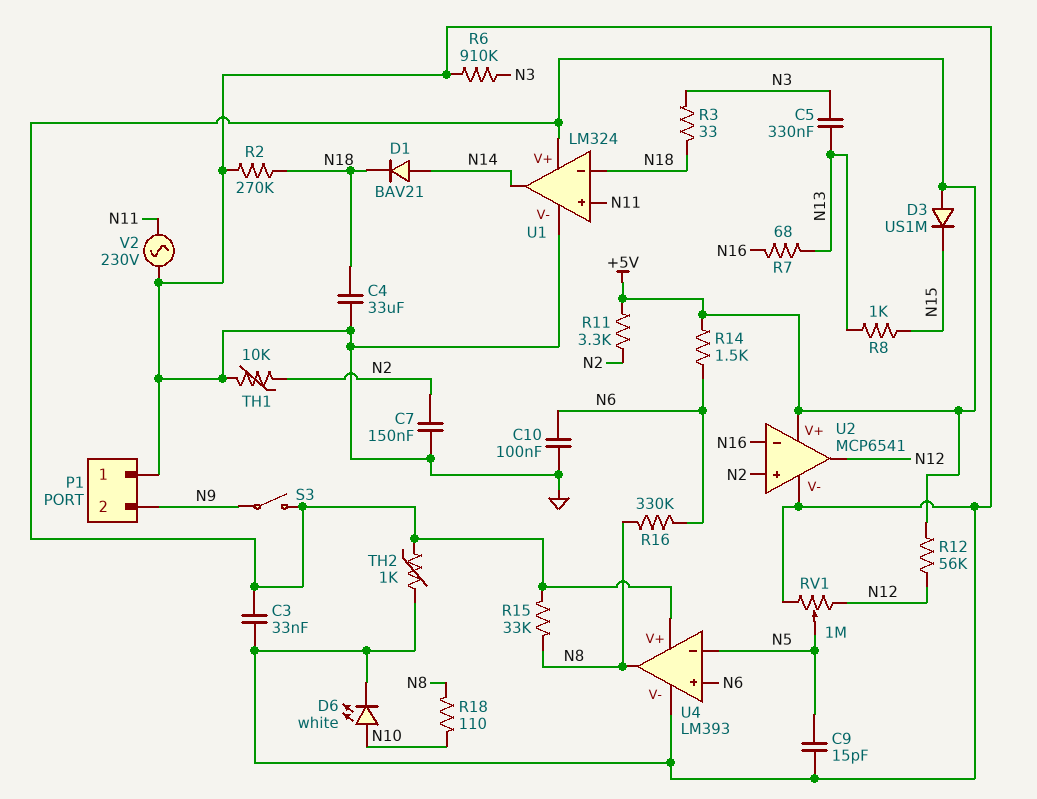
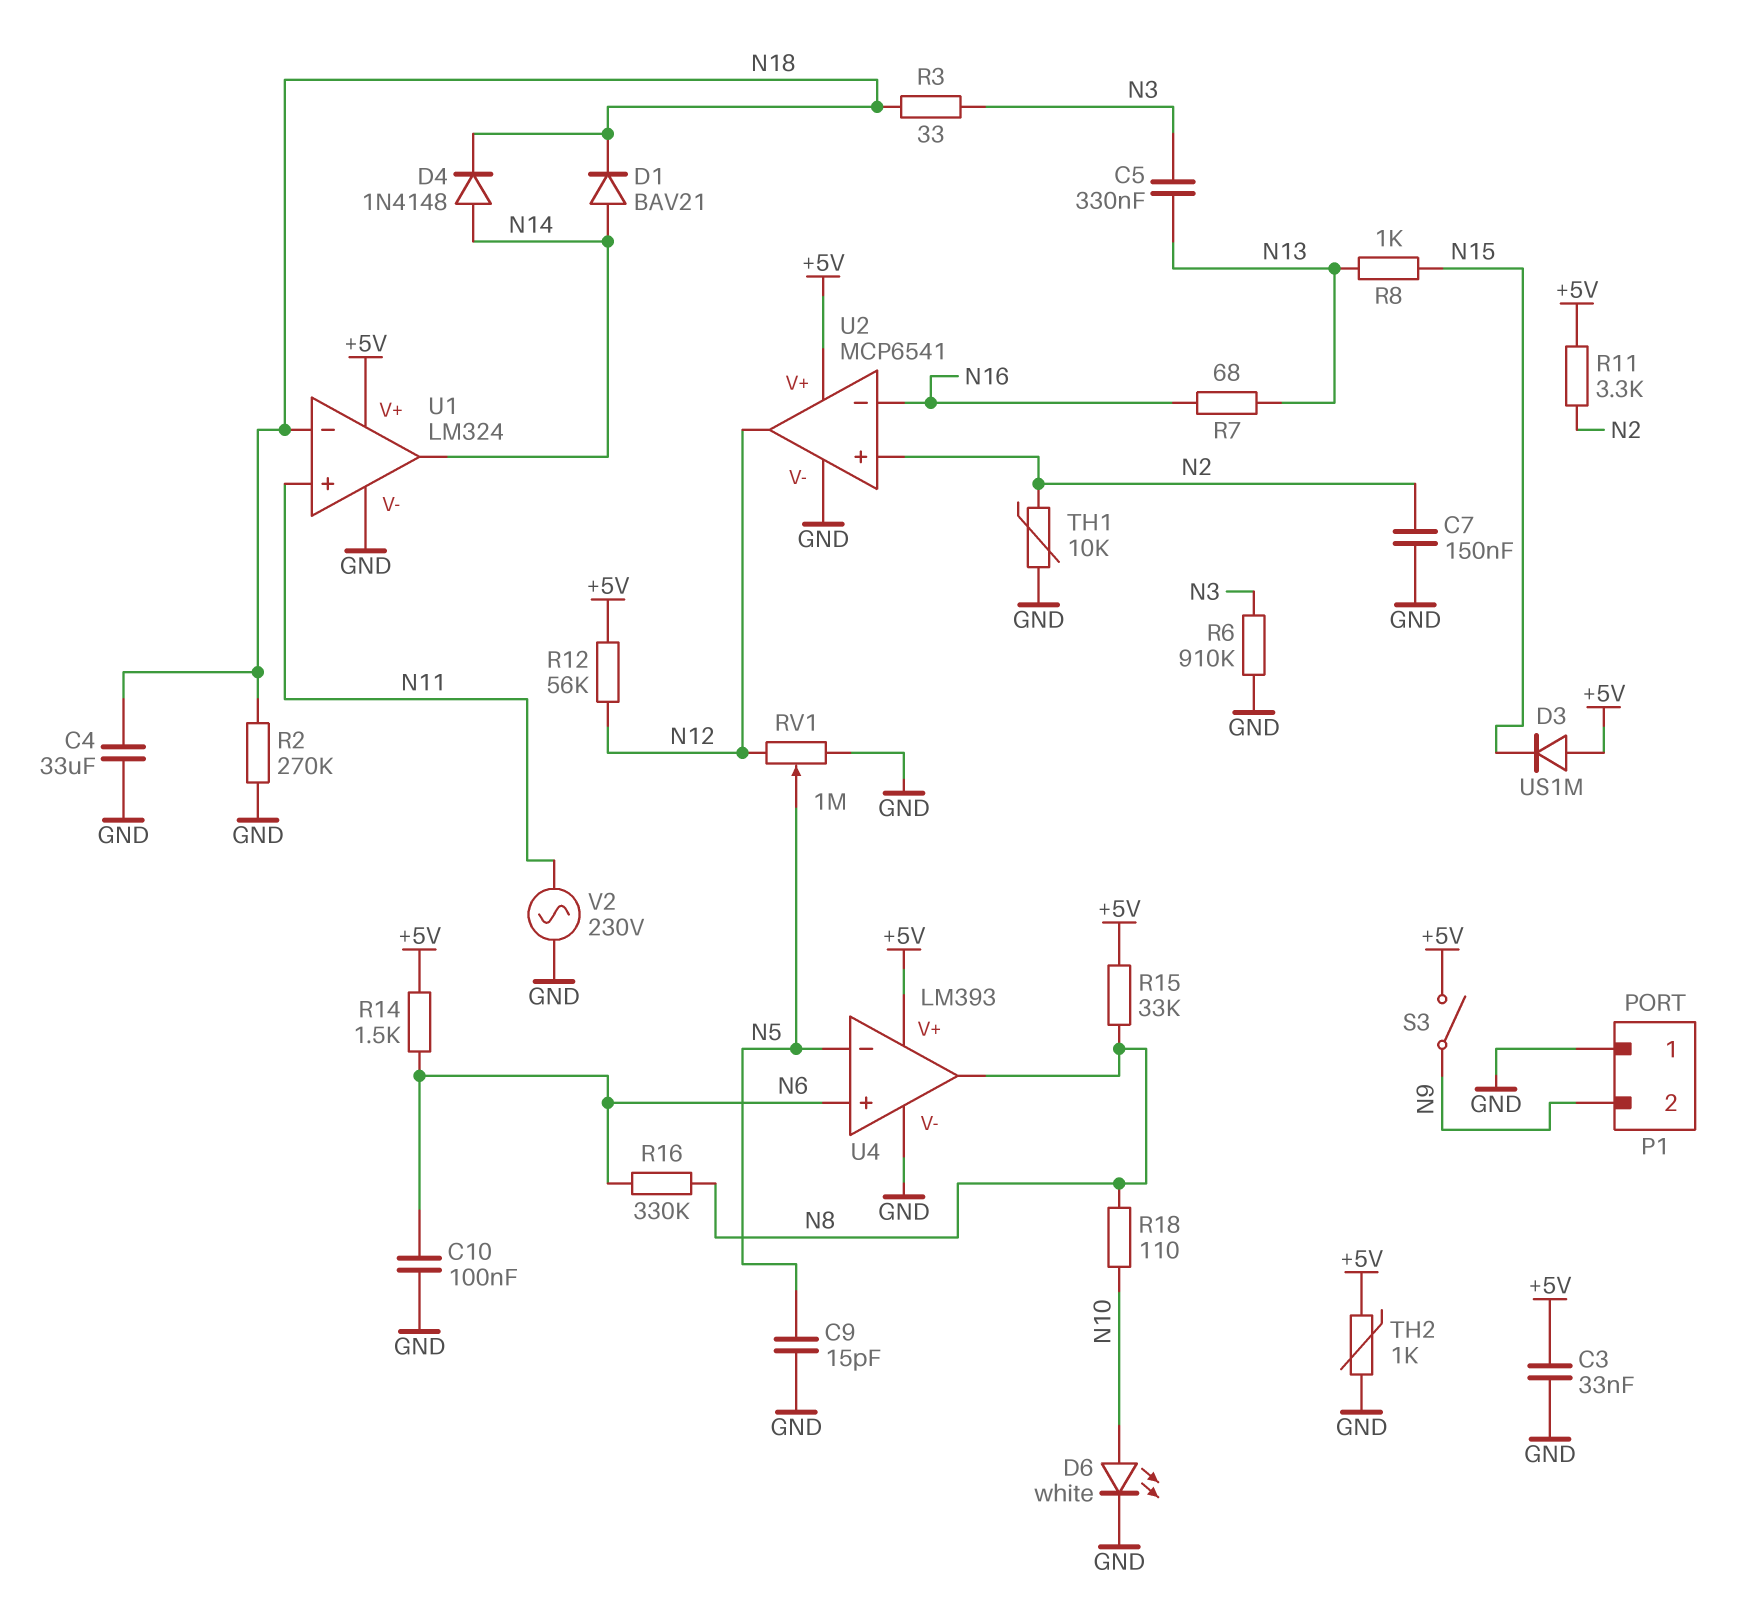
D4: none -> diode 1N4148 (A N14, K N18)

